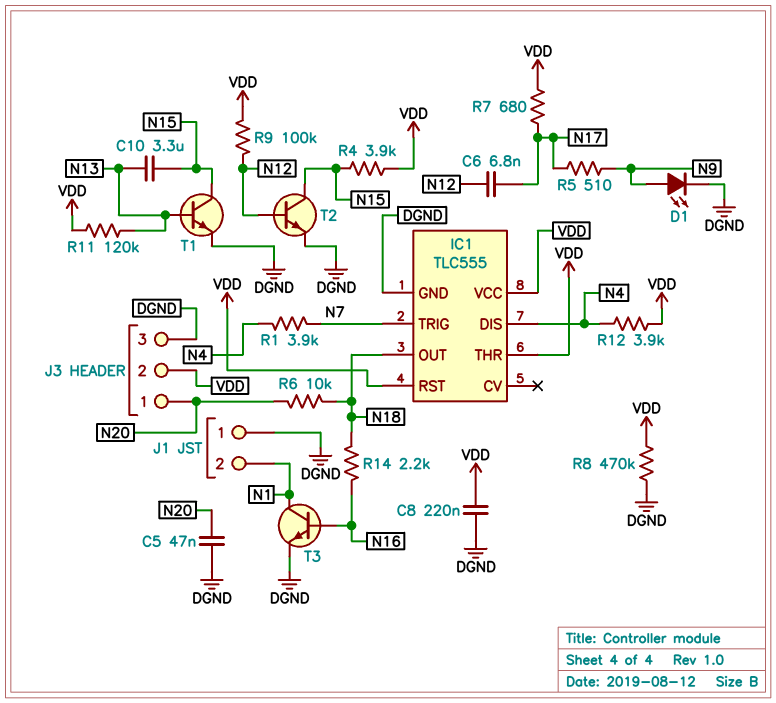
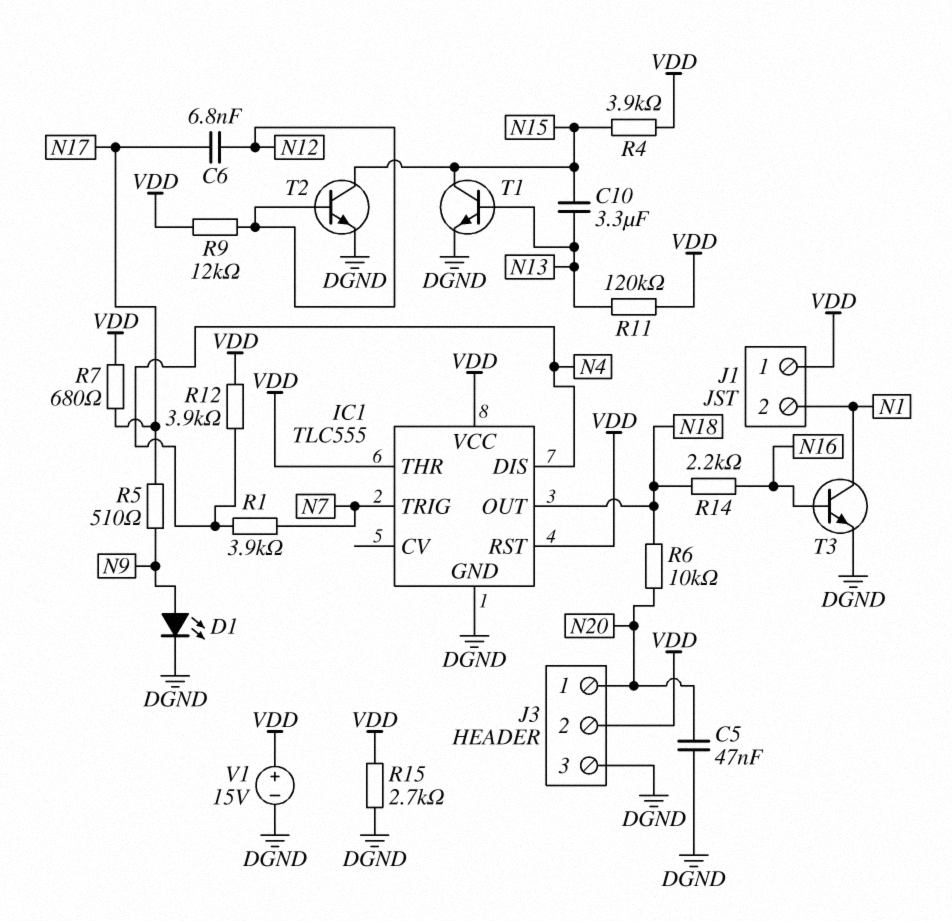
C8: 220nF (DGND, VDD) -> none
J1 pin 1: DGND -> VDD
R8: 470k (DGND, VDD) -> none
R9: 100k (N12, VDD) -> 12k (N12, VDD)
R15: none -> 2.7k (DGND, VDD)
V1: none -> 15V (plus VDD, minus DGND)

